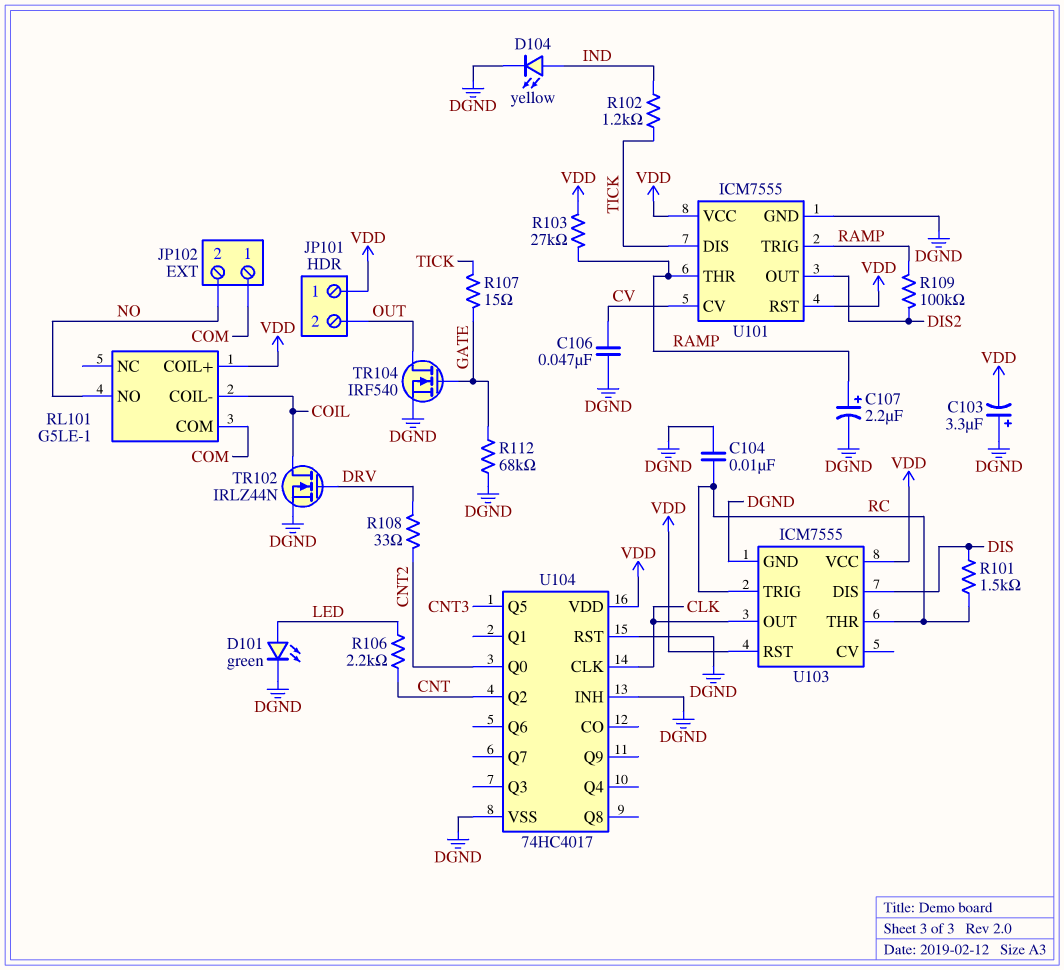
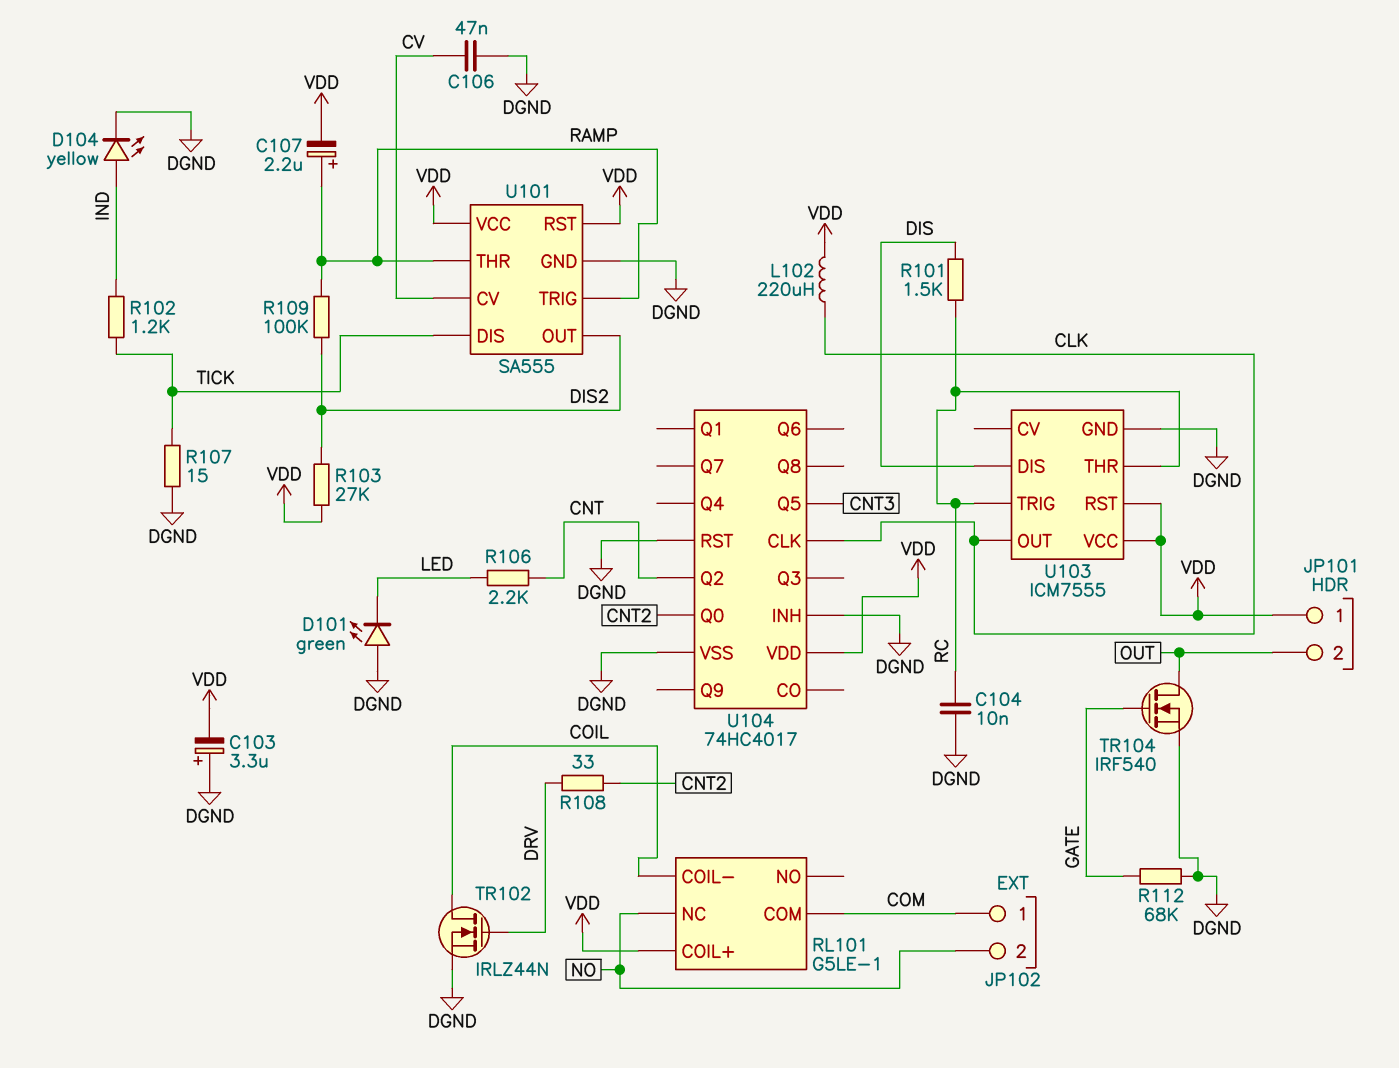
C107: 2.2uF (plus RAMP, minus DGND) -> 2.2uF (plus RAMP, minus VDD)
D101: LED green (A LED, K DGND) -> LED green (A DGND, K LED)
L102: none -> 220uH (CLK, VDD)
R103: 27k (RAMP, VDD) -> 27k (DIS2, VDD)
R107: 15 (GATE, TICK) -> 15 (DGND, TICK)
RL101 pin NC: none -> NO
RL101 pin NO: NO -> none
U101: ICM7555 -> SA555

